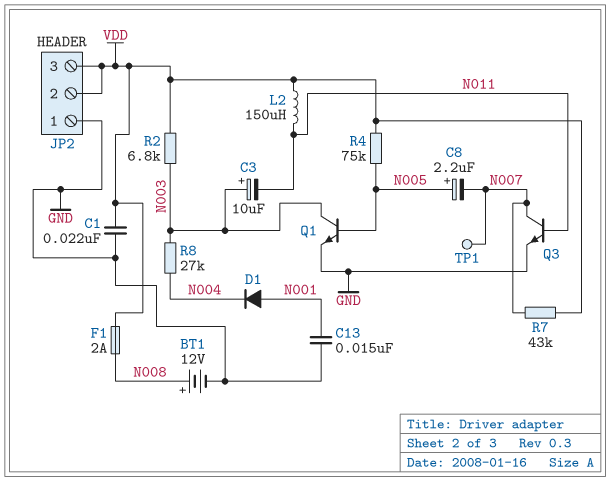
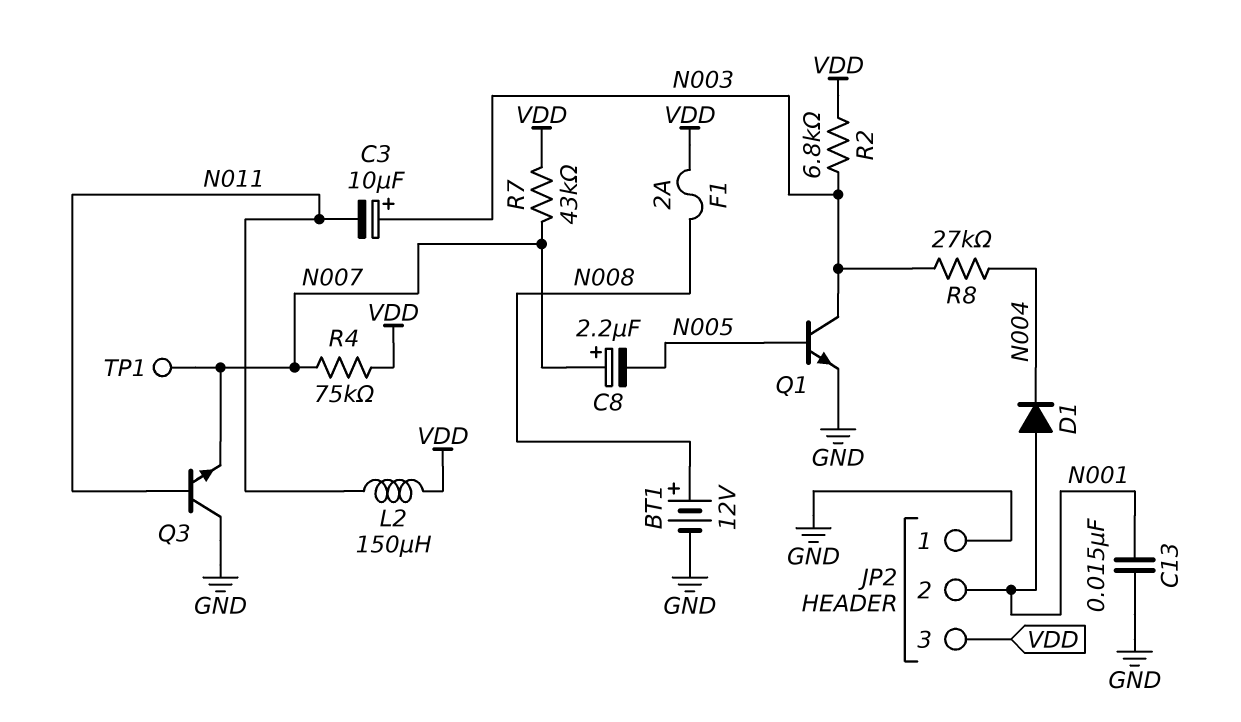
C1: 22nF (GND, VDD) -> none
C8: 2.2uF (plus N005, minus N007) -> 2.2uF (plus N007, minus N005)
JP2 pin 2: VDD -> N001
Q3: NPN (B N011, C N007, E GND) -> NPN (B N011, C GND, E N007)
R4: 75k (N005, VDD) -> 75k (N007, VDD)

